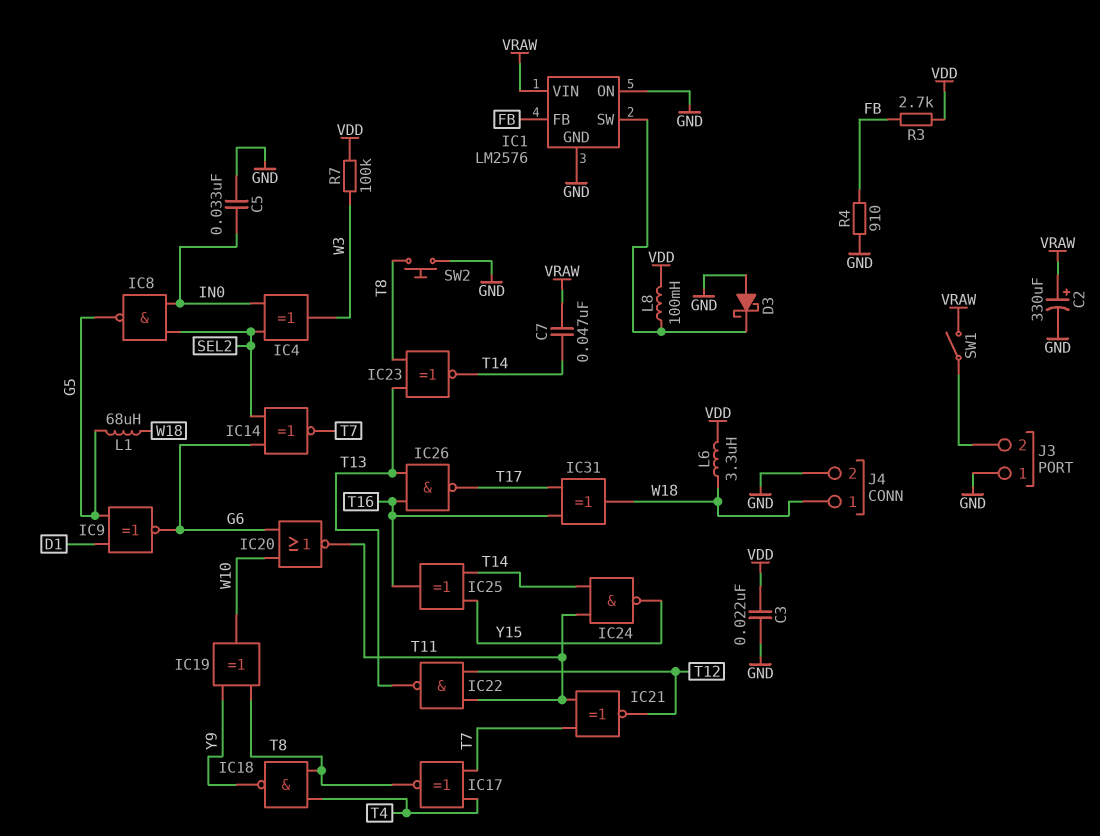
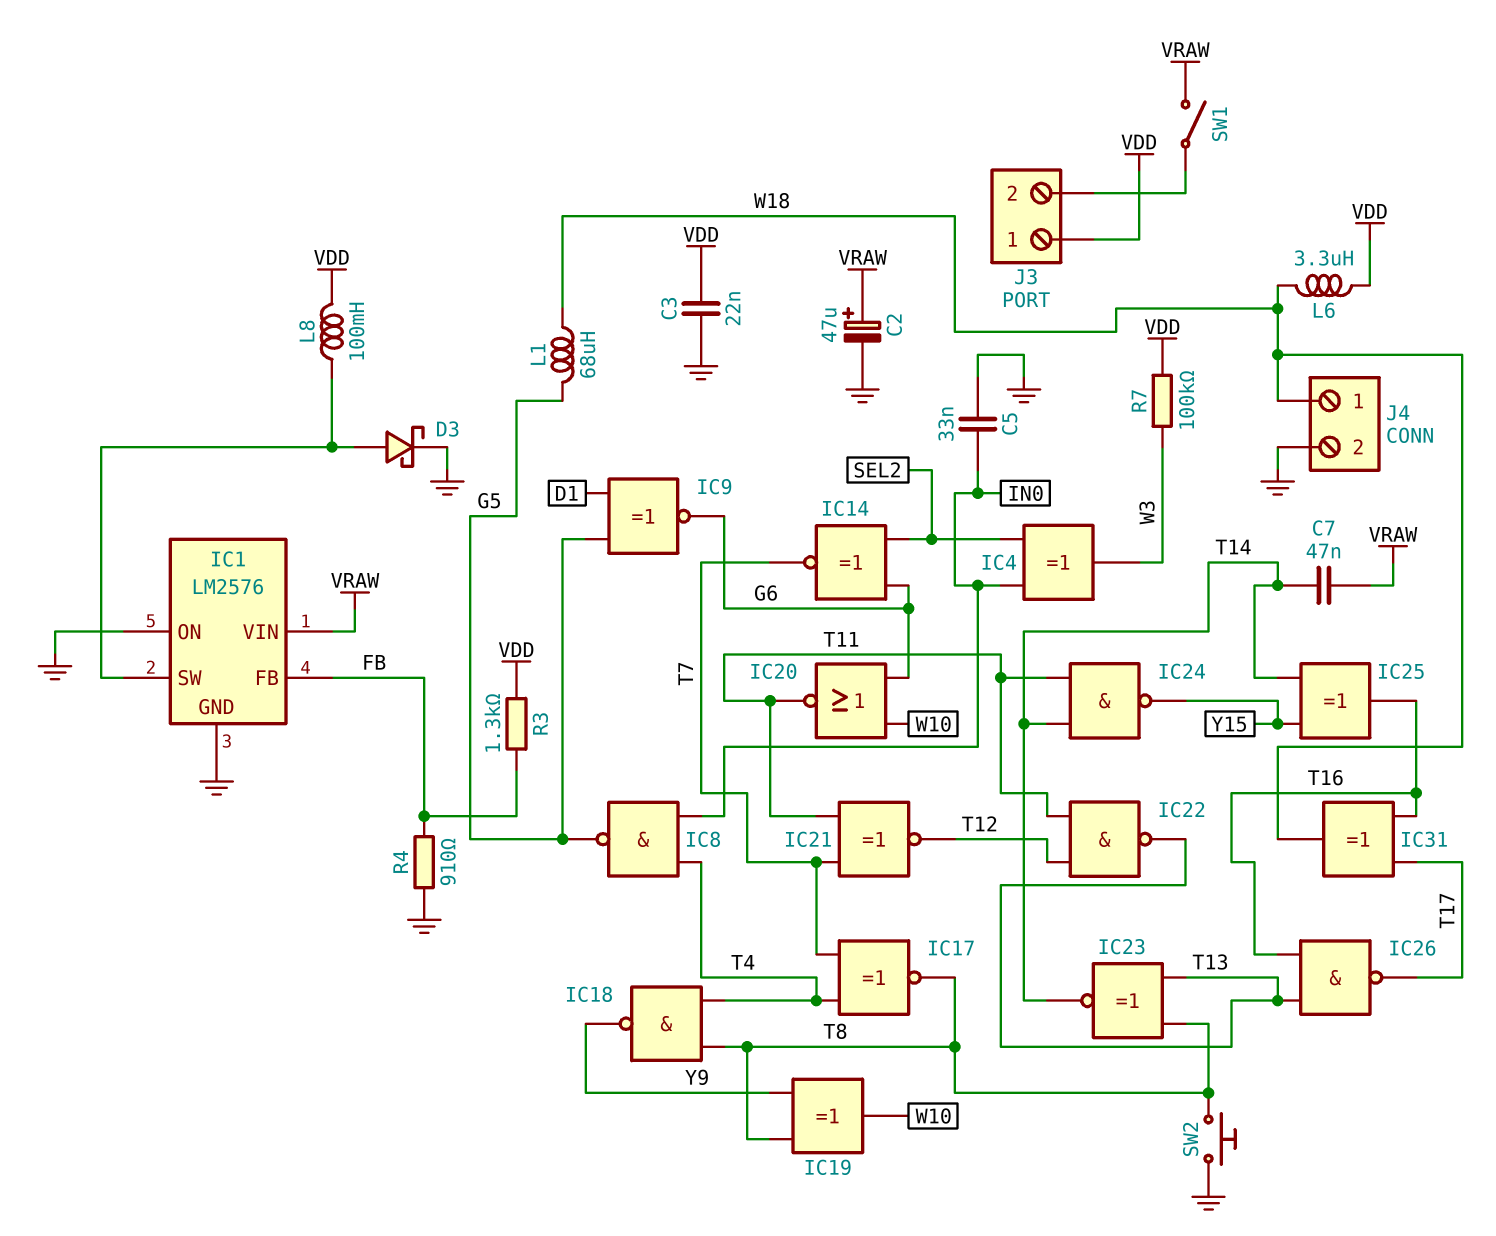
C2: 330uF (plus VRAW, minus GND) -> 47uF (plus VRAW, minus GND)
D3: schottky (A GND, K IC1/SW) -> schottky (A IC1/SW, K GND)
IC8: NAND (in IN0, in SEL2, out G5) -> NAND (in IN0, in T4, out G5)
J3 pin 1: GND -> VDD
R3: 2.7k (FB, VDD) -> 1.3k (FB, VDD)

